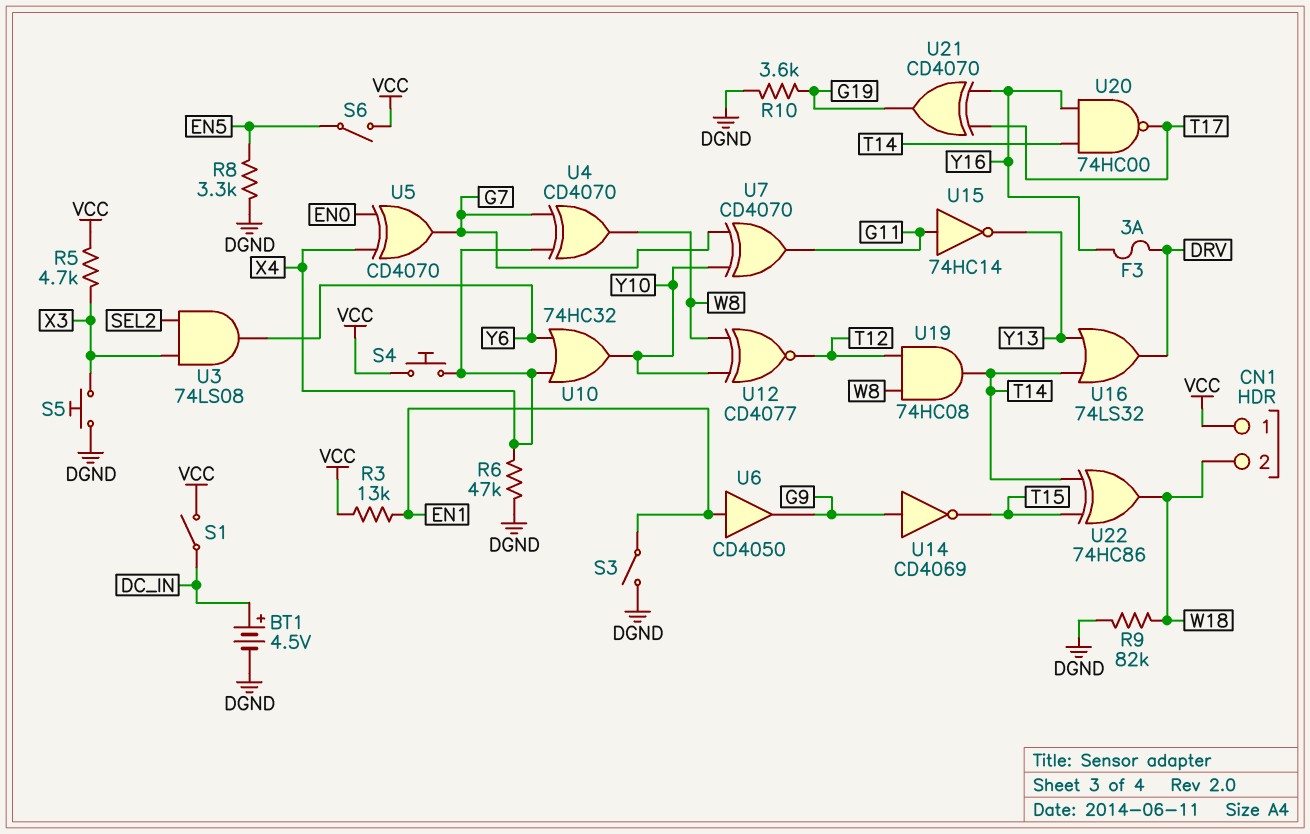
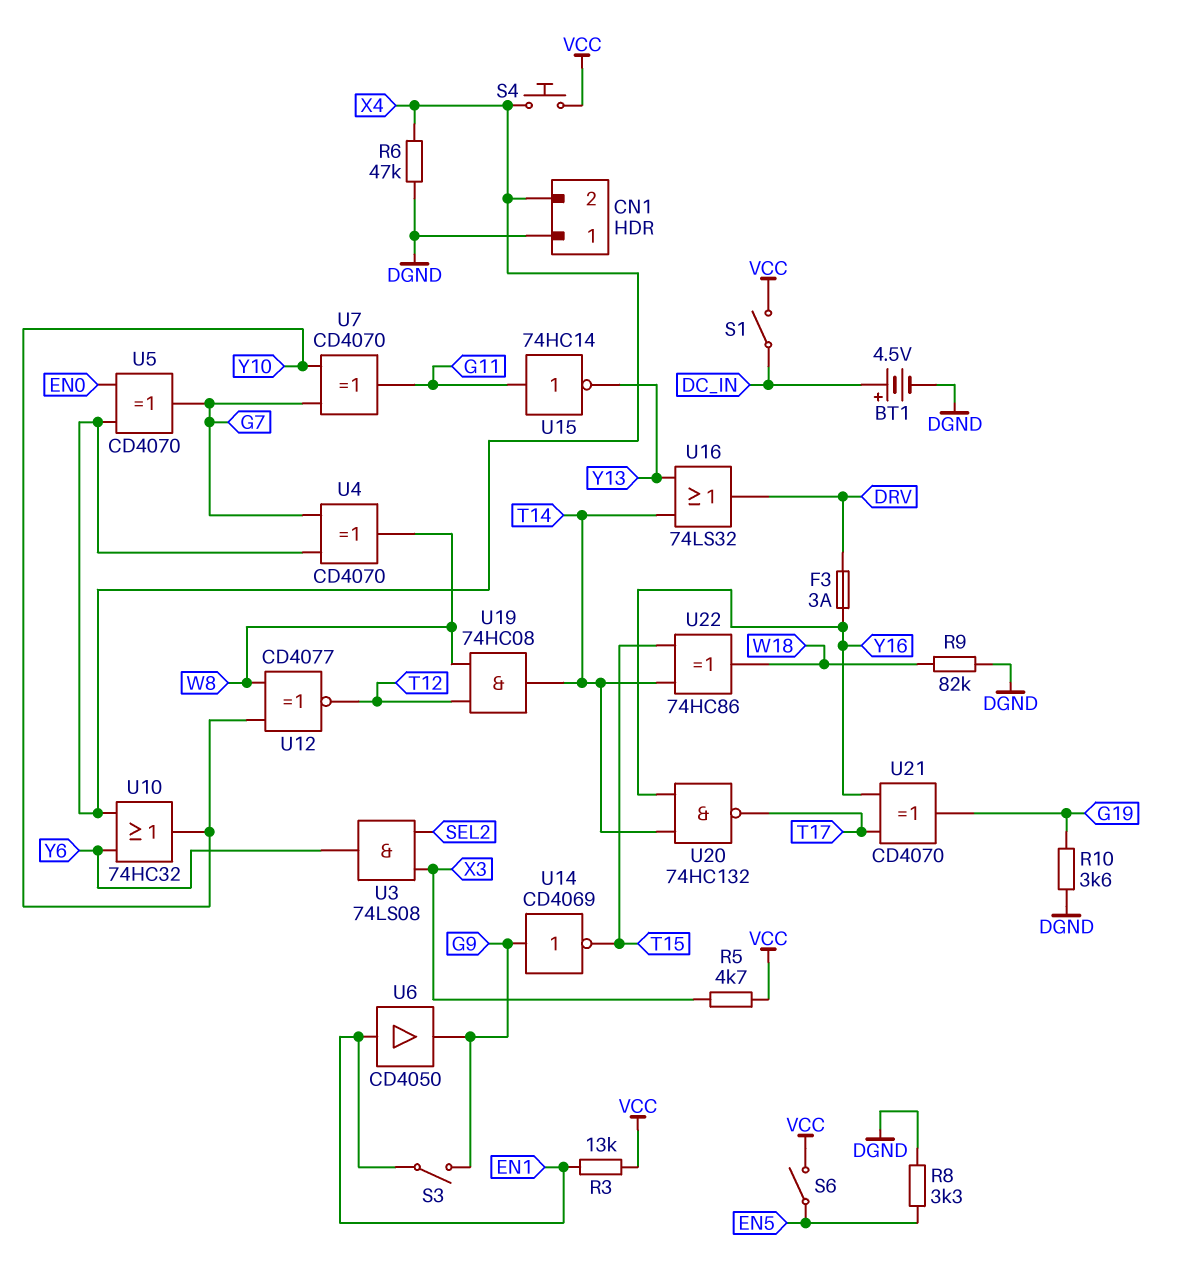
CN1 pin 1: VCC -> DGND
CN1 pin 2: W18 -> X4
S3: switch (DGND, EN1) -> switch (EN1, G9)
S5: button (DGND, X3) -> none
U20: NAND 74HC00 (in T14, in Y16, out T17) -> NAND 74HC132 (in T14, in Y16, out T17)

